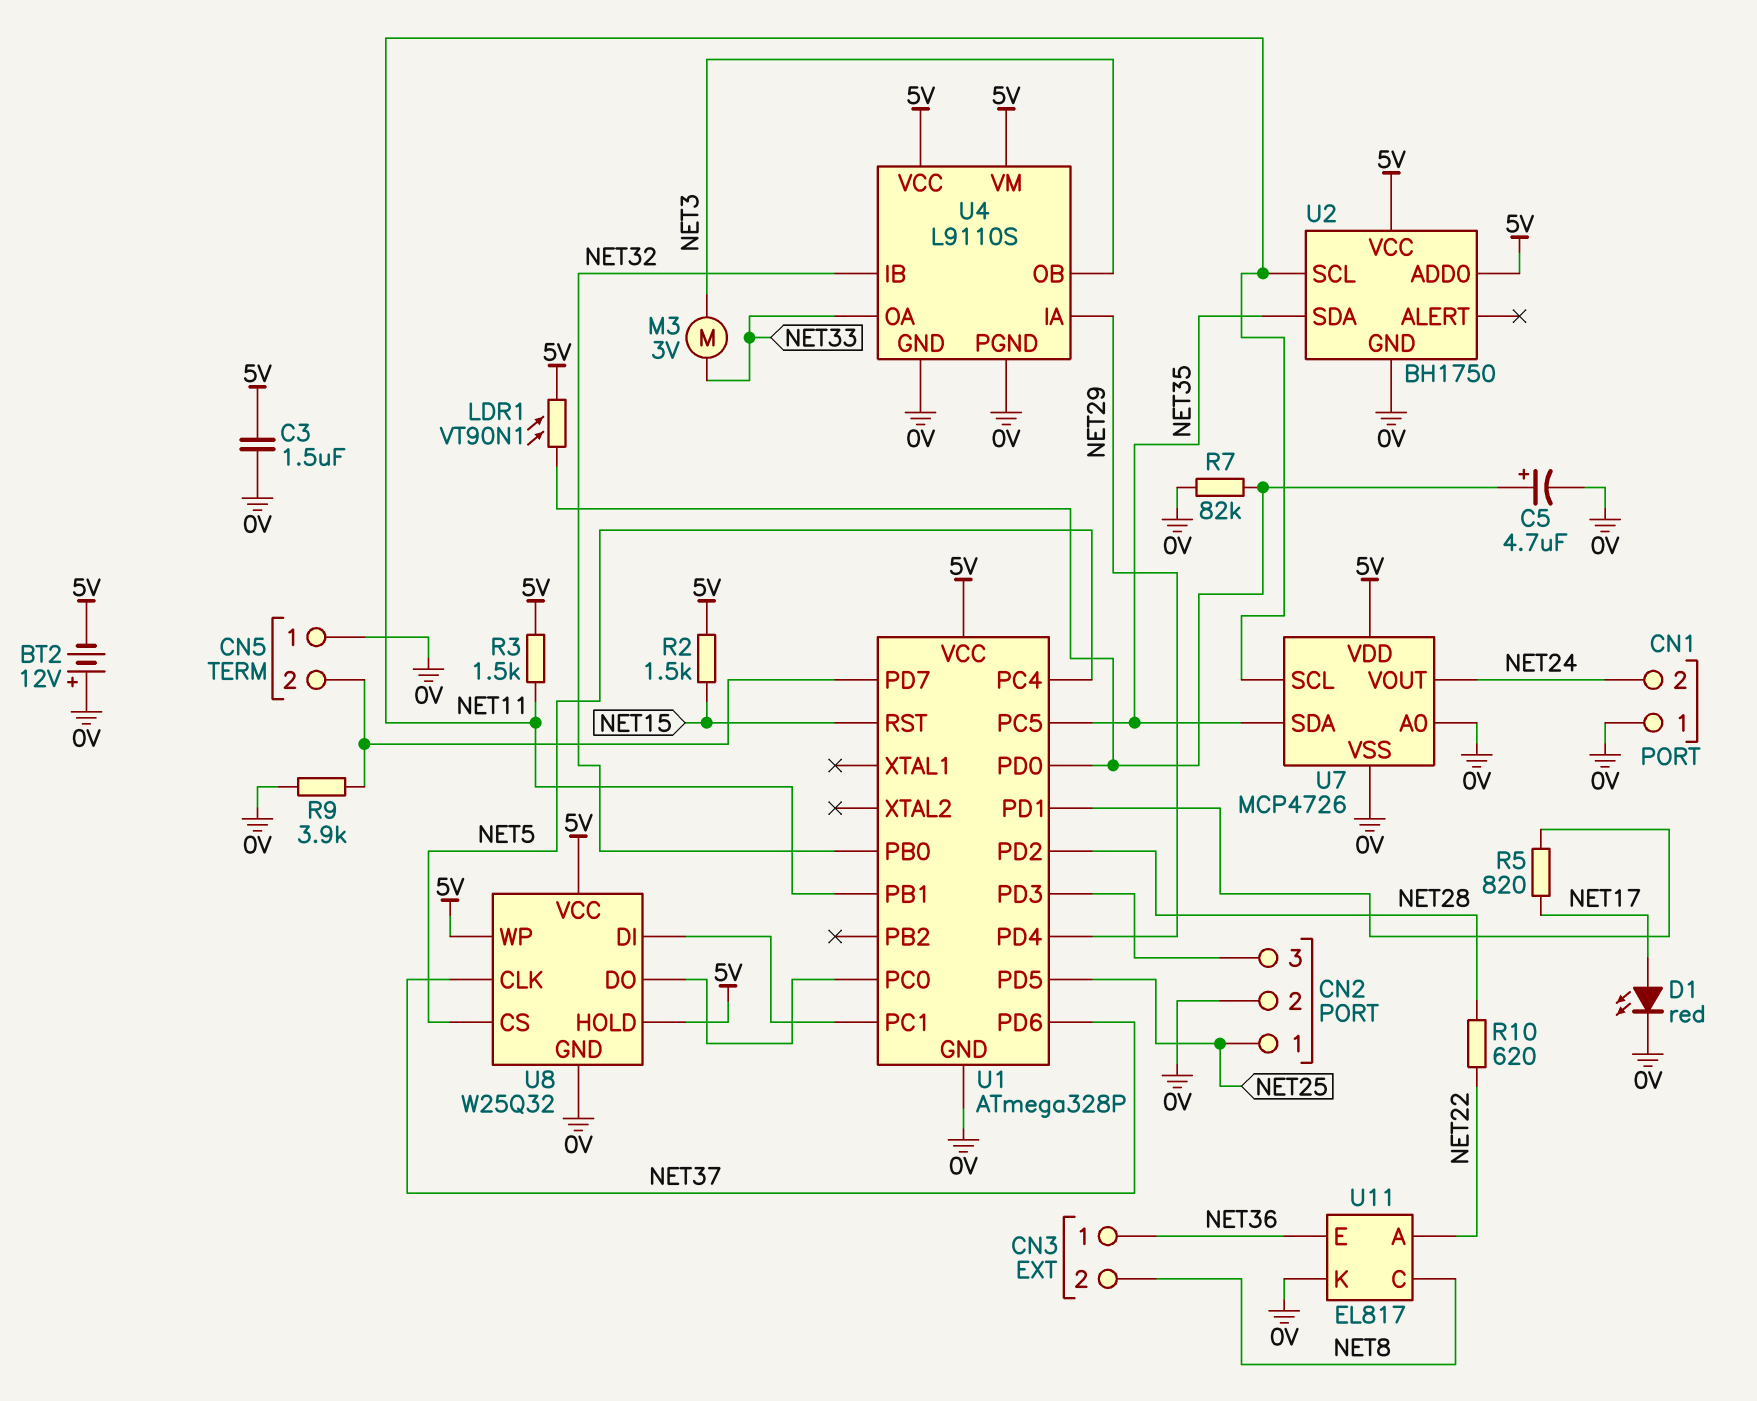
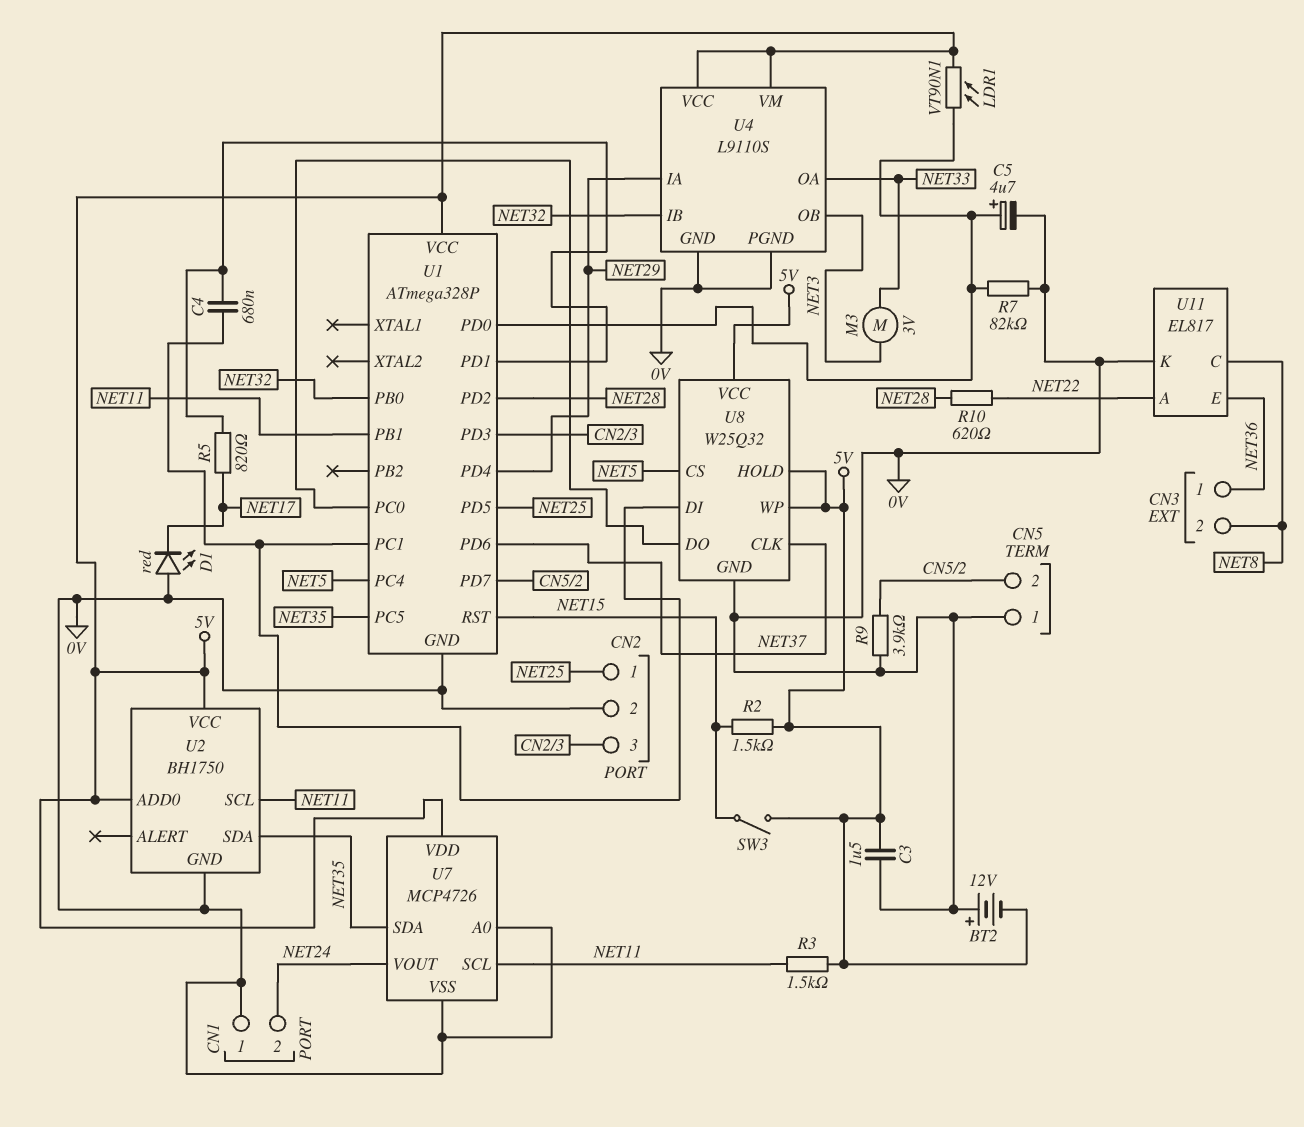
C4: none -> 680nF (U1/PC1, U1/PD1)
D1: LED red (A NET17, K 0V) -> LED red (A 0V, K NET17)
SW3: none -> switch (5V, NET15)

